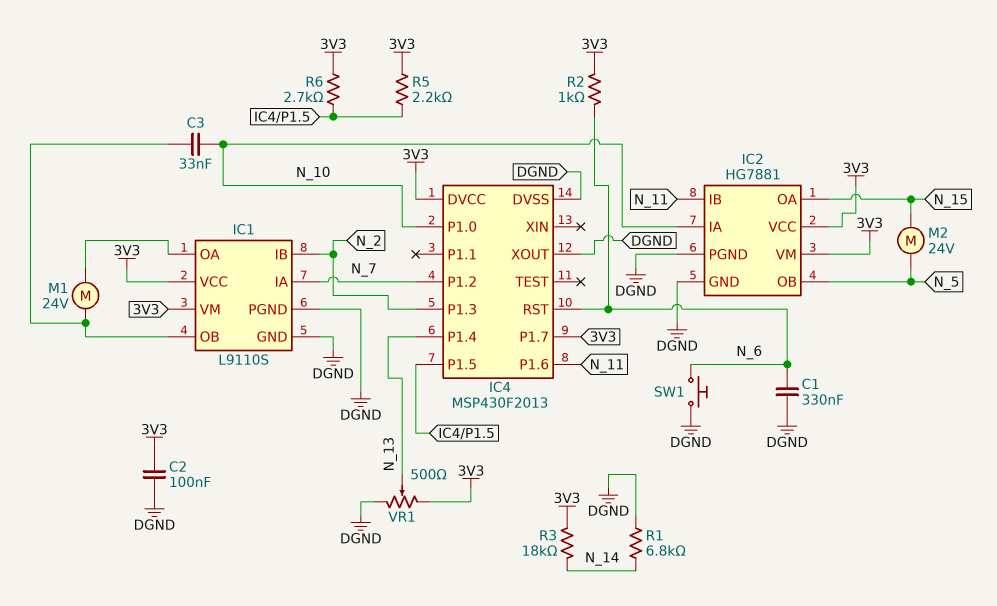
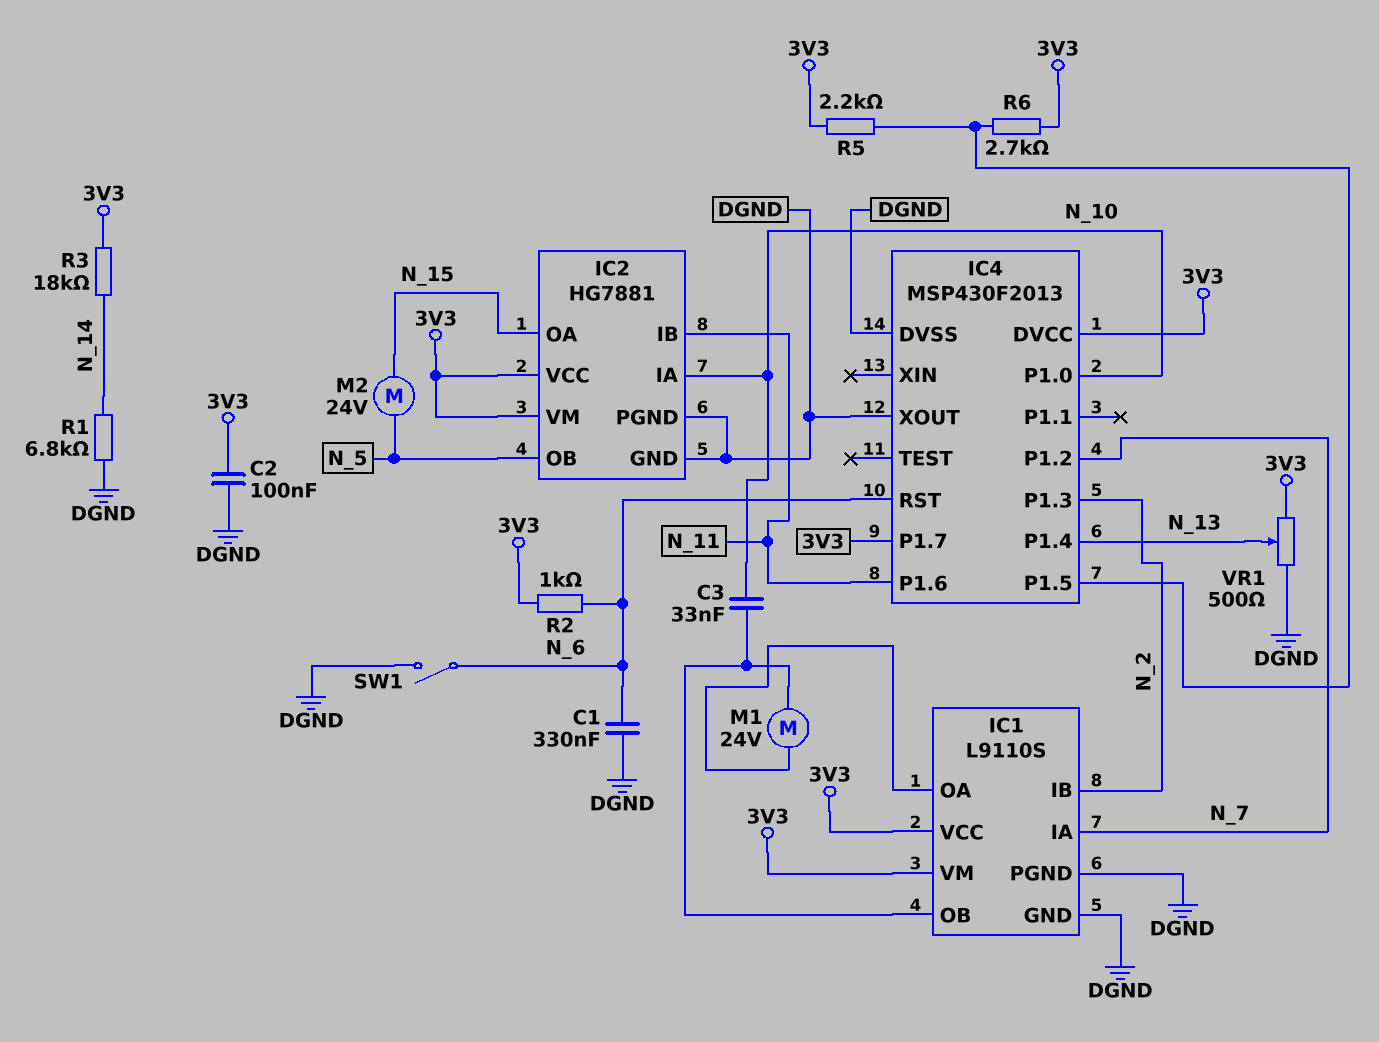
SW1: button (DGND, N_6) -> switch (DGND, N_6)

